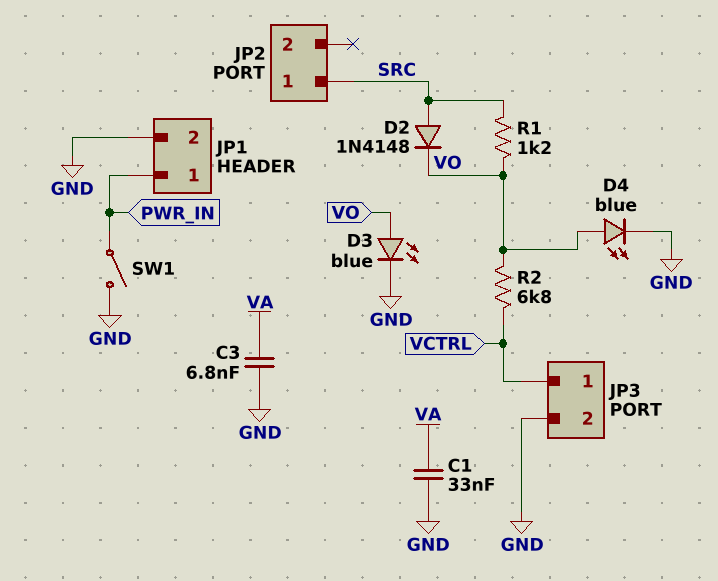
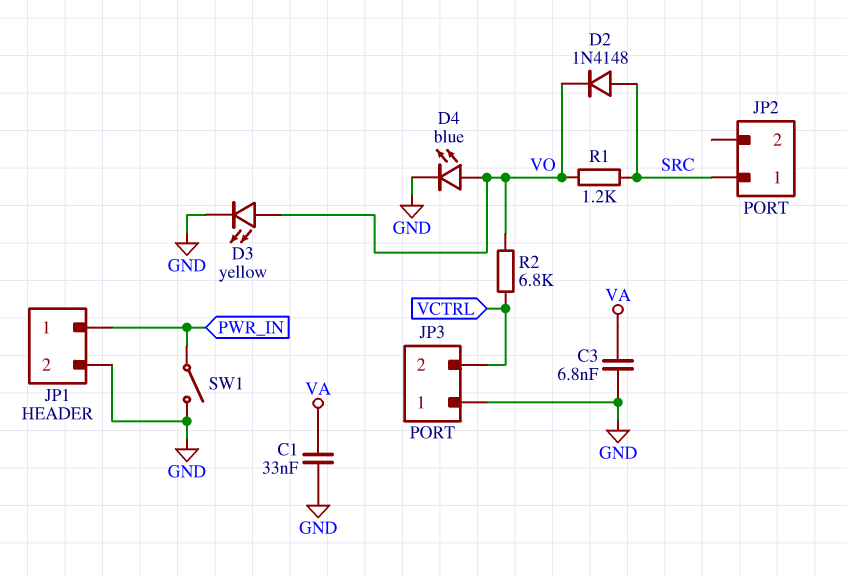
D3: LED blue (A VO, K GND) -> LED yellow (A VO, K GND)
JP3 pin 1: VCTRL -> GND
JP3 pin 2: GND -> VCTRL

